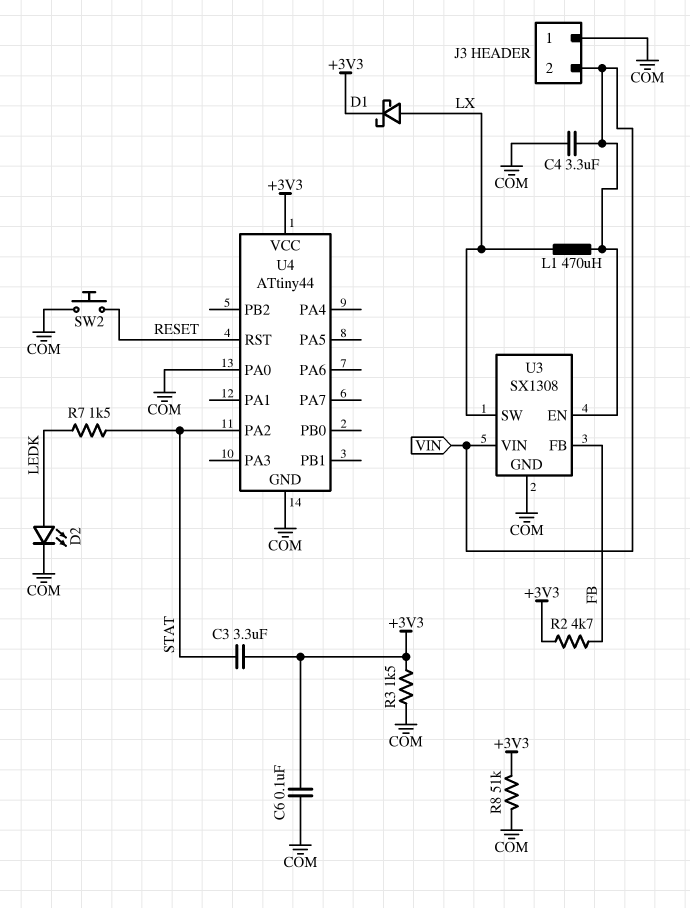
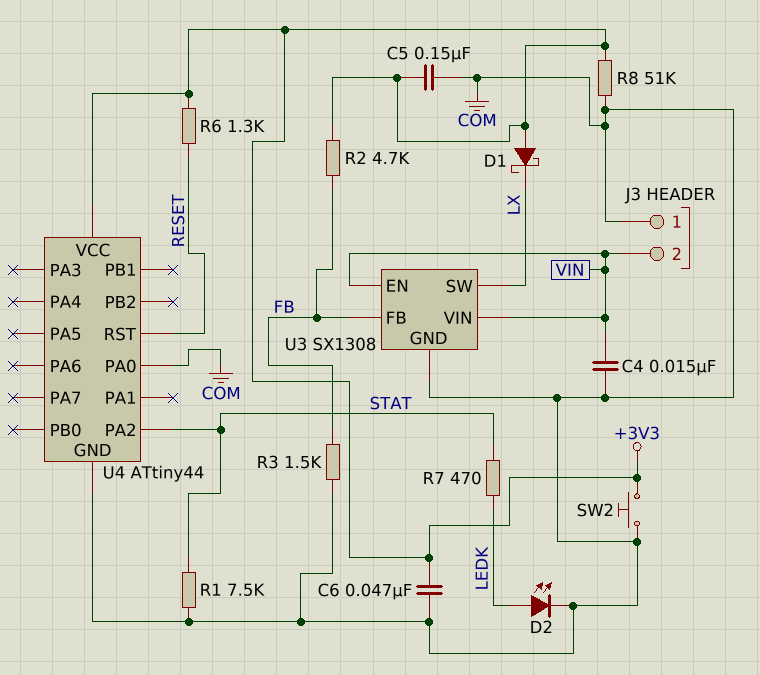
C3: 3.3uF (+3V3, STAT) -> none
C4: 3.3uF (COM, VIN) -> 15nF (COM, VIN)
C5: none -> 150nF (+3V3, COM)
C6: 100nF (+3V3, COM) -> 47nF (+3V3, COM)
D1: schottky (A LX, K +3V3) -> schottky (A +3V3, K LX)
L1: 470uH (LX, VIN) -> none
R1: none -> 7.5k (COM, STAT)
R3: 1.5k (+3V3, COM) -> 1.5k (COM, FB)
R6: none -> 1.3k (+3V3, RESET)
R7: 1.5k (LEDK, STAT) -> 470 (LEDK, STAT)
SW2: button (COM, RESET) -> button (+3V3, COM)

